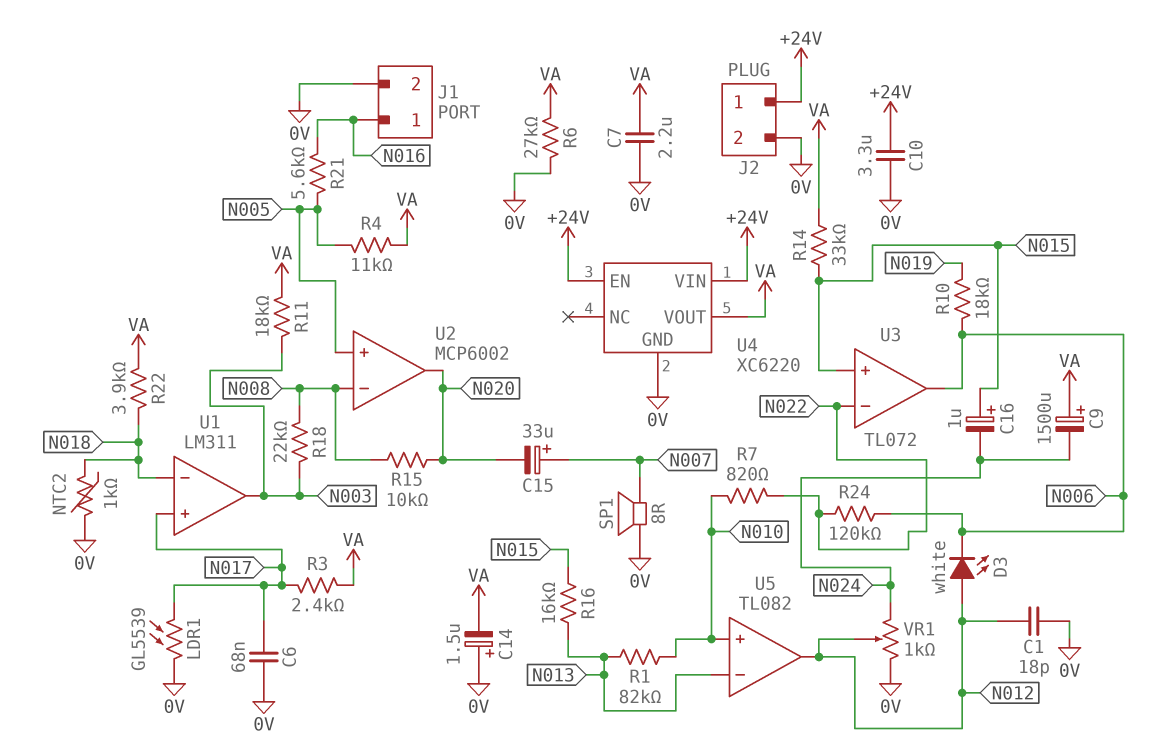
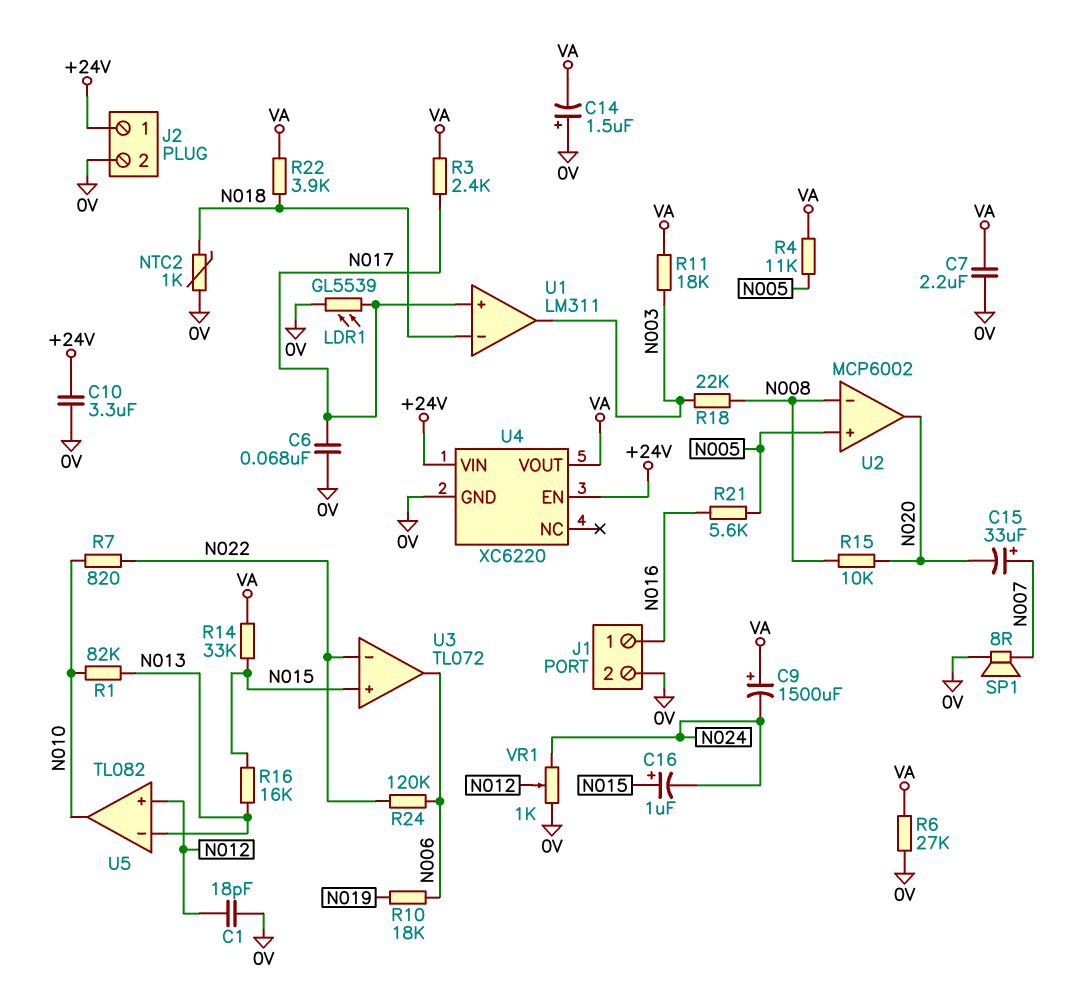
D3: LED white (A N012, K N006) -> none
U5 pin in+: N010 -> N012
U5 pin out: N012 -> N010

